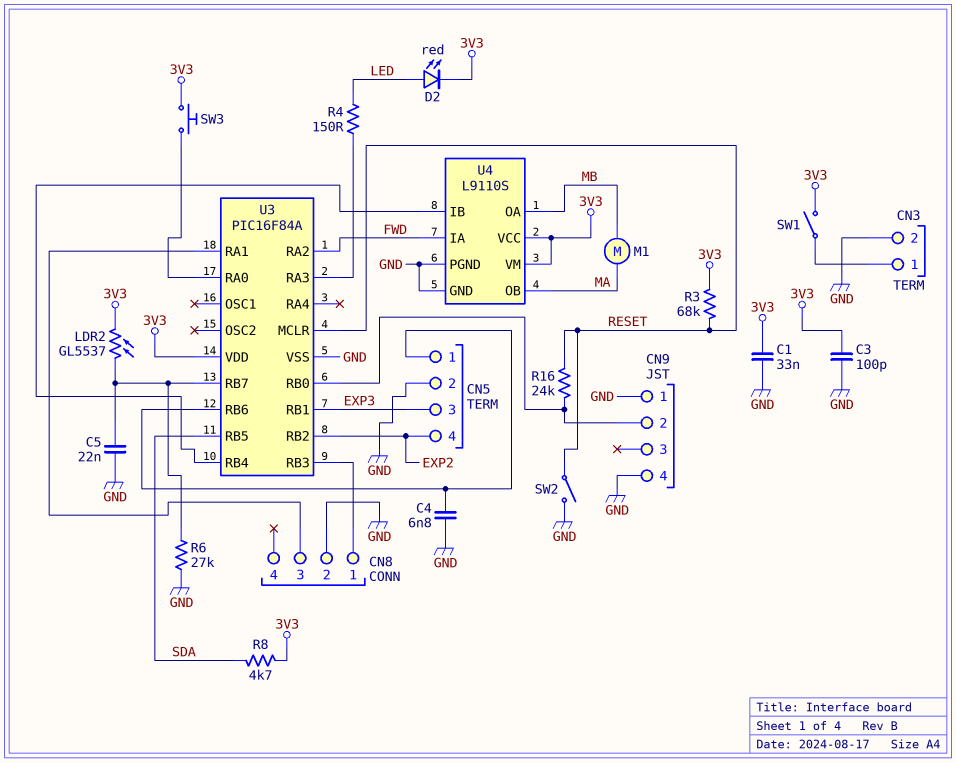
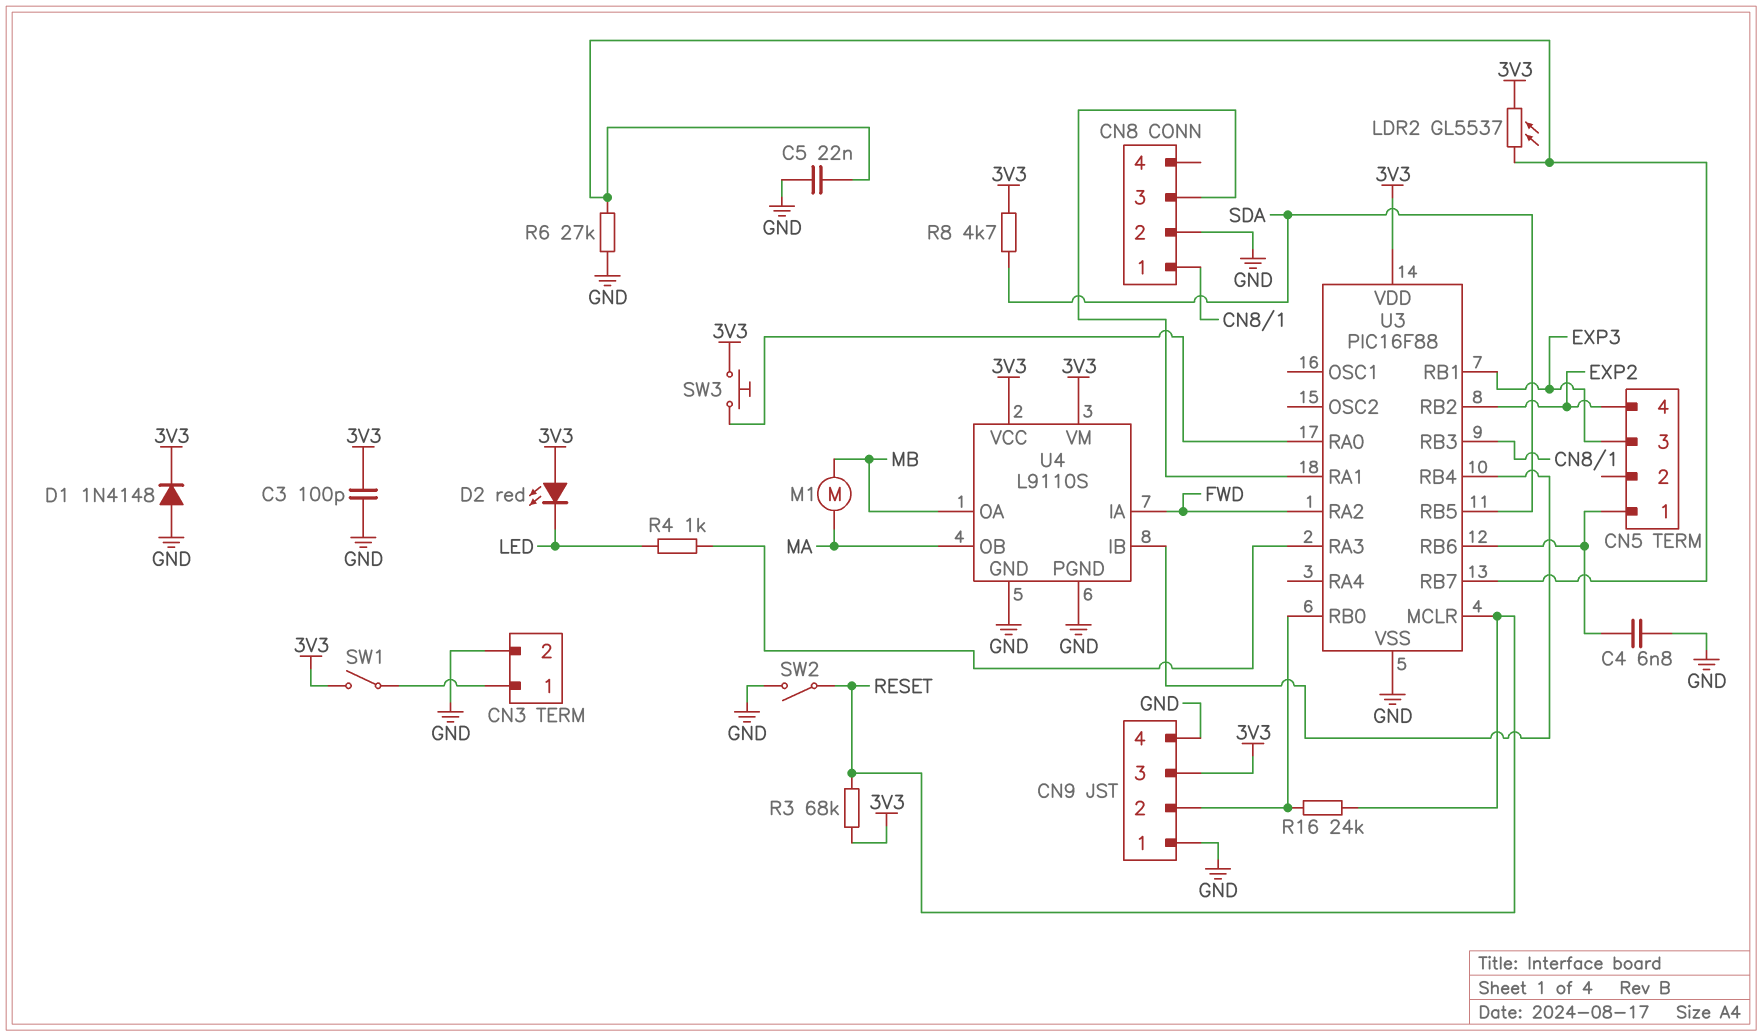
C1: 33nF (3V3, GND) -> none
CN5 pin 2: GND -> none
CN9 pin 3: none -> 3V3
D1: none -> diode 1N4148 (A GND, K 3V3)
D2: LED red (A LED, K 3V3) -> LED red (A 3V3, K LED)
R4: 150 (LED, U3/RA3) -> 1k (LED, U3/RA3)
U3: PIC16F84A -> PIC16F88

